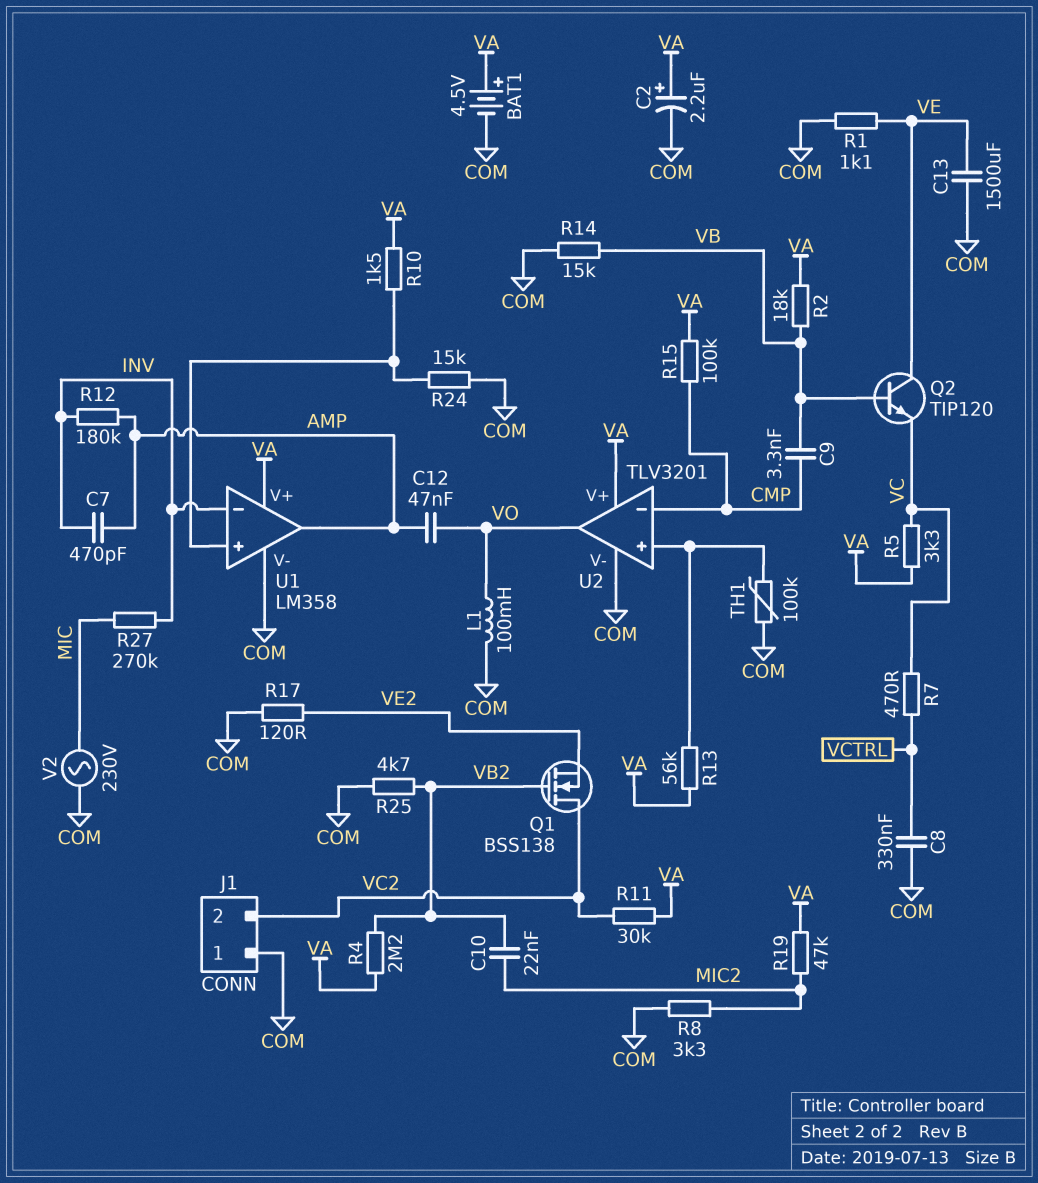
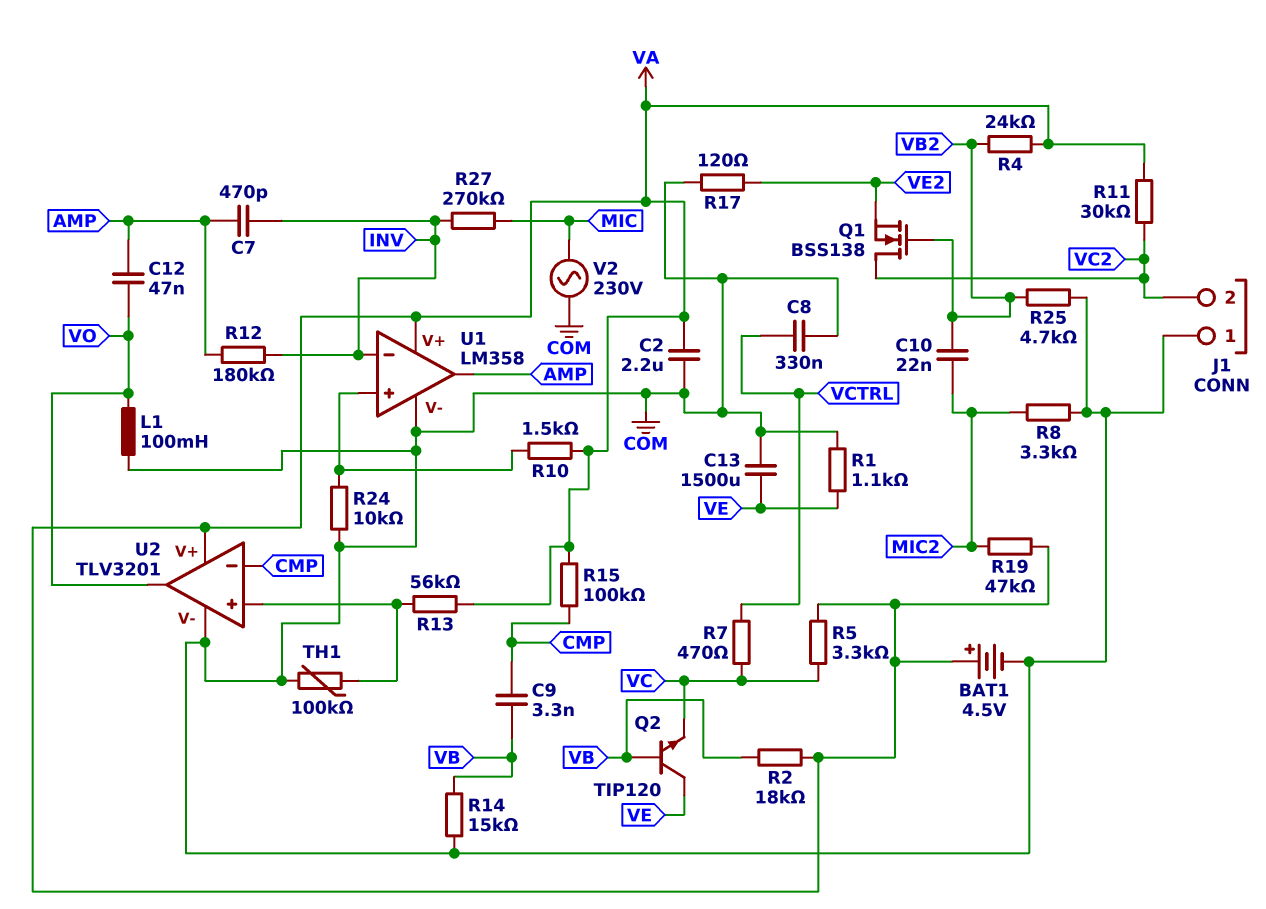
C2: 2.2uF (plus VA, minus COM) -> 2.2uF (COM, VA)
R4: 2.2M (VA, VB2) -> 24k (VA, VB2)
R24: 15k (COM, U1/in+) -> 10k (COM, U1/in+)

